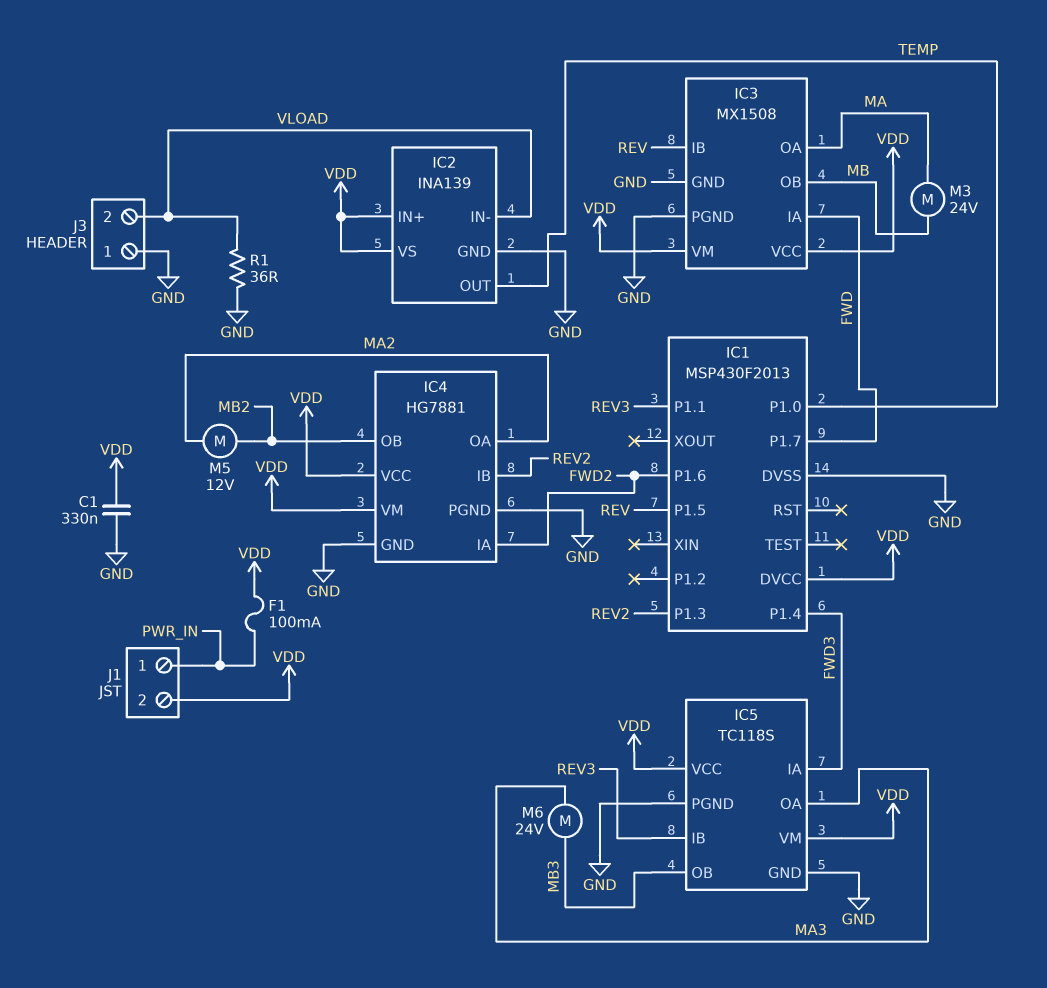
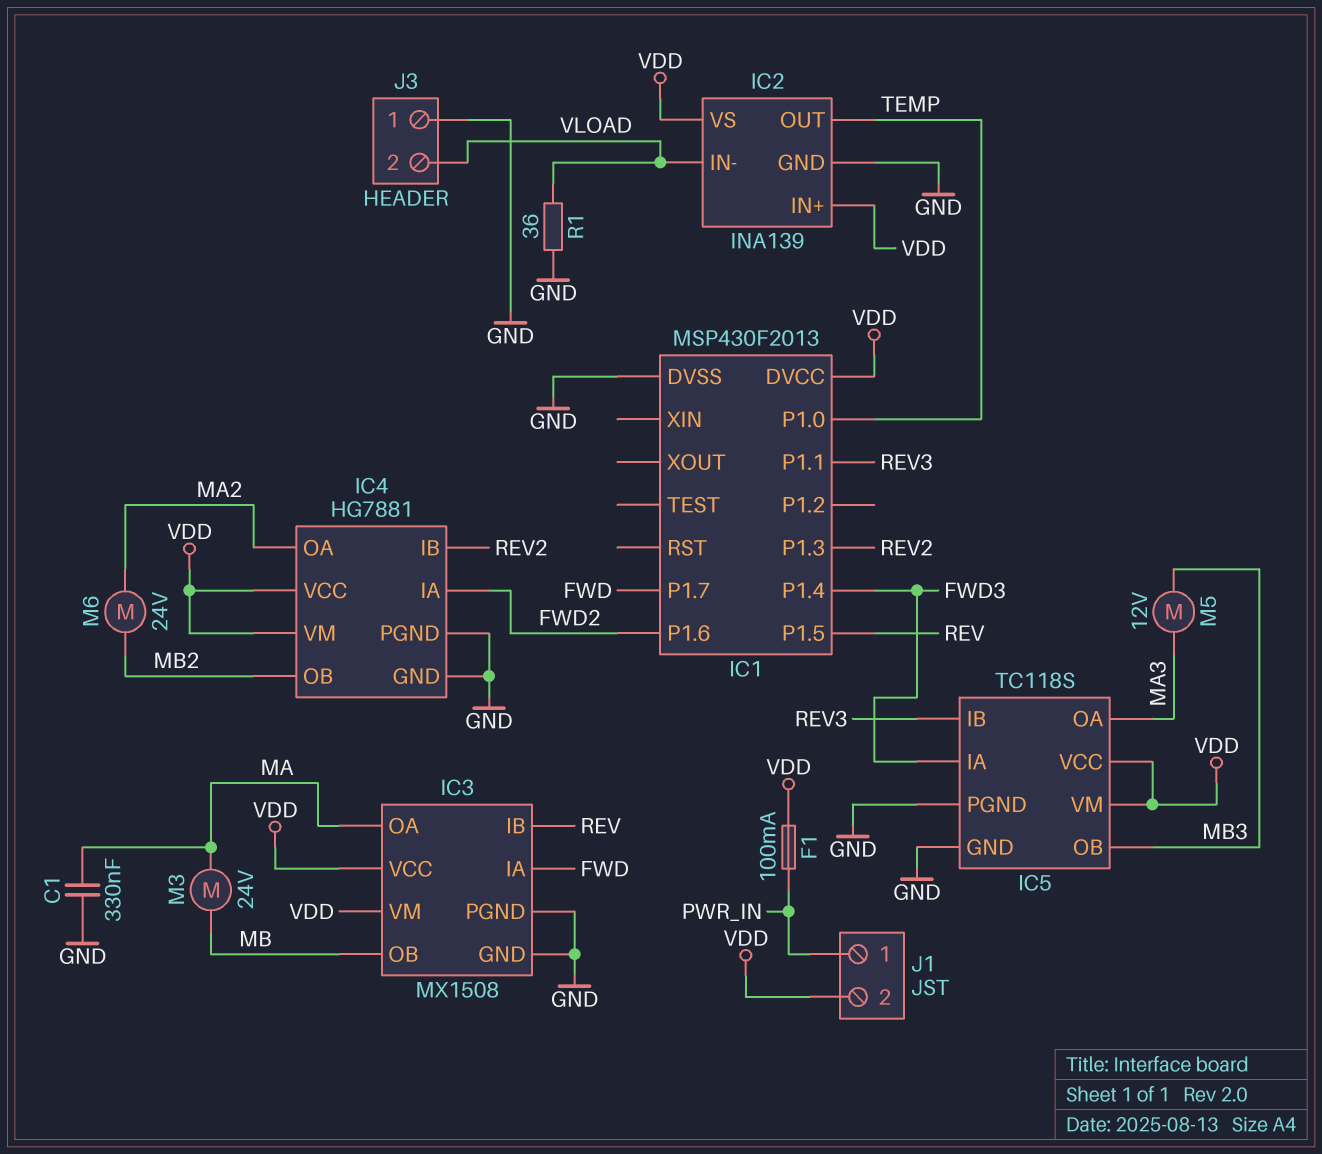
C1: 330nF (GND, VDD) -> 330nF (GND, MA)
M5: motor 12V (MA2, MB2) -> motor 12V (MA3, MB3)
M6: motor 24V (MA3, MB3) -> motor 24V (MA2, MB2)

